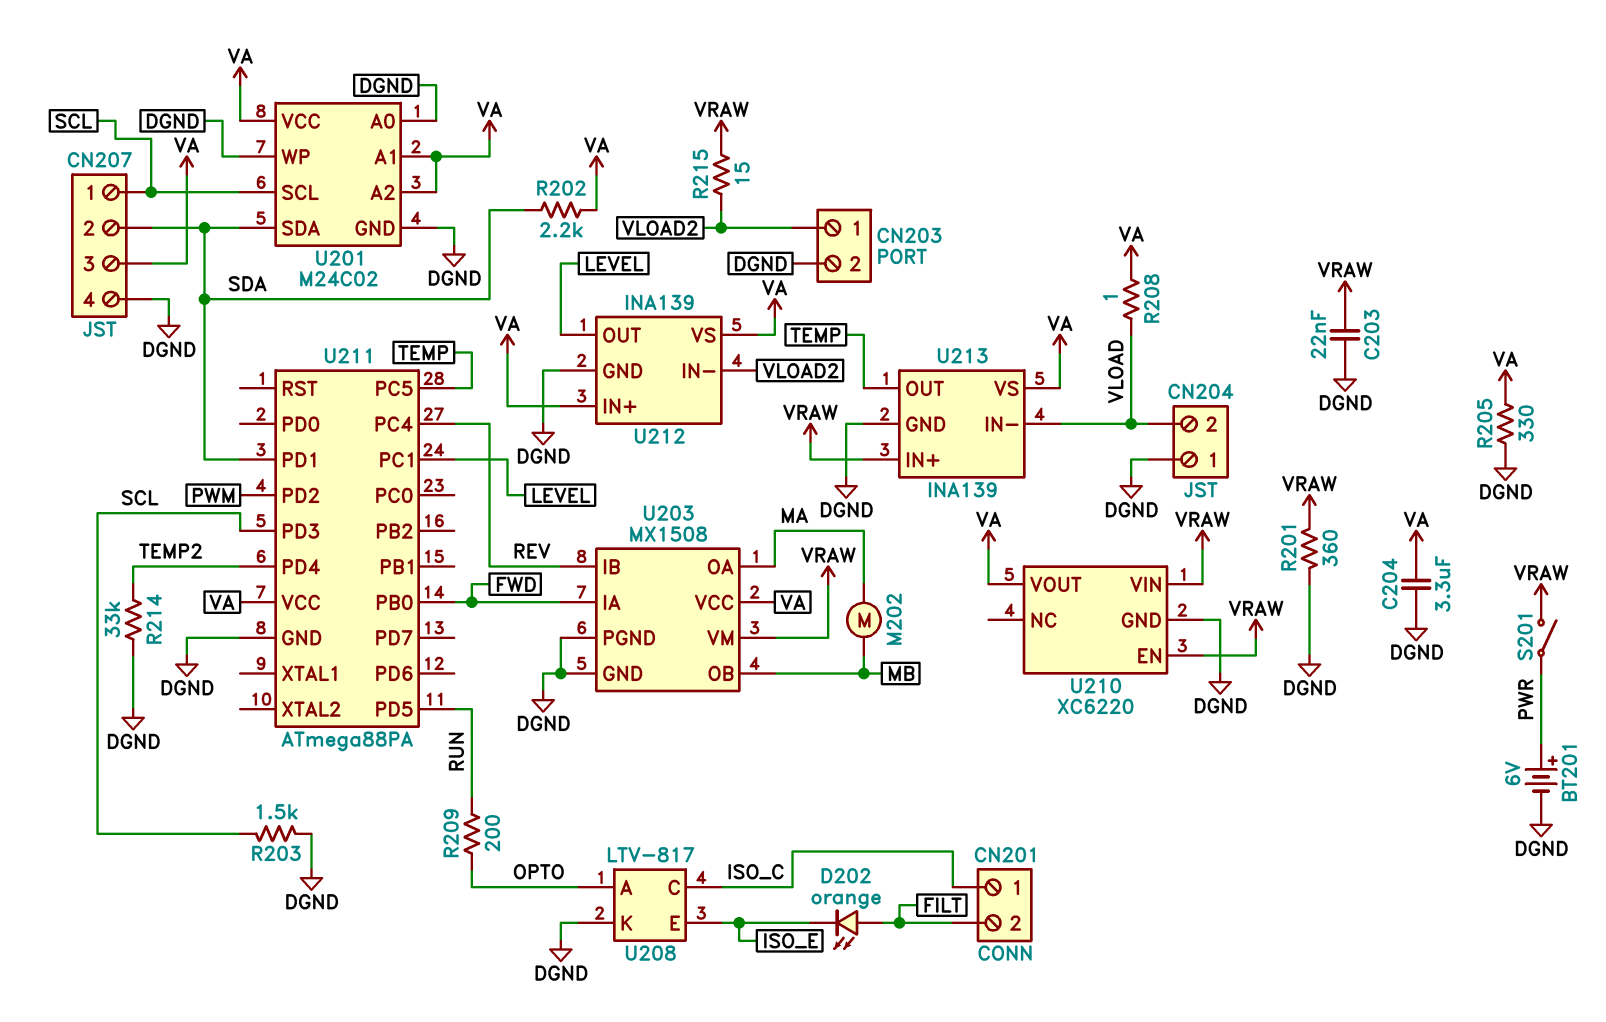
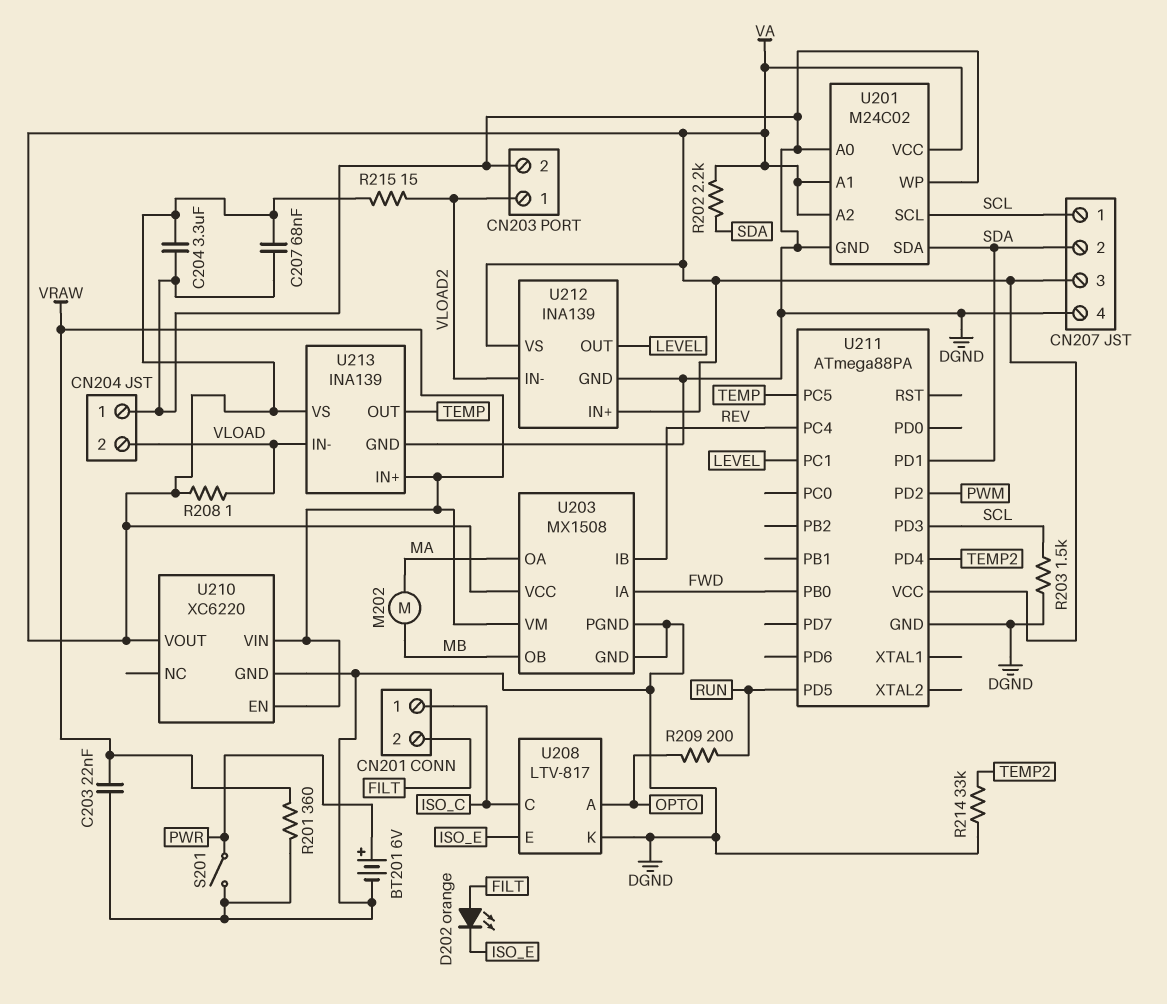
C207: none -> 68nF (DGND, VA)
R205: 330 (DGND, VA) -> none
R215: 15 (VLOAD2, VRAW) -> 15 (VA, VLOAD2)
S201: switch (PWR, VRAW) -> switch (DGND, PWR)

